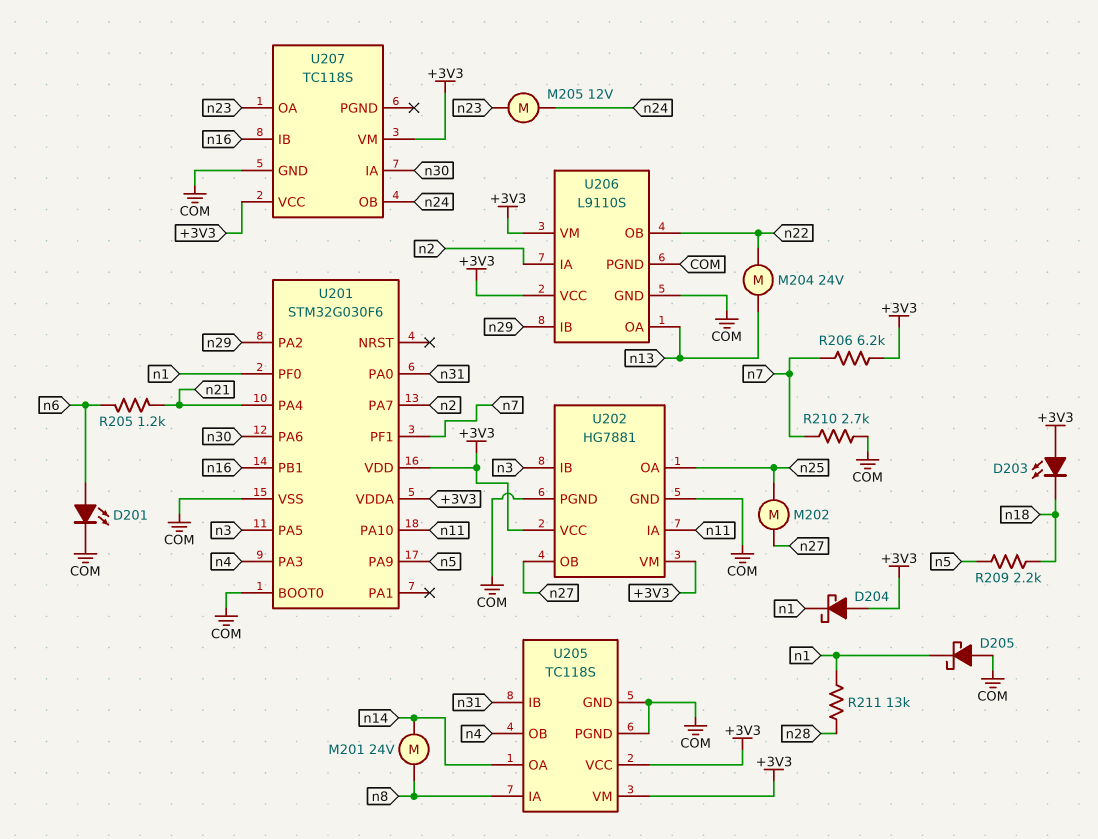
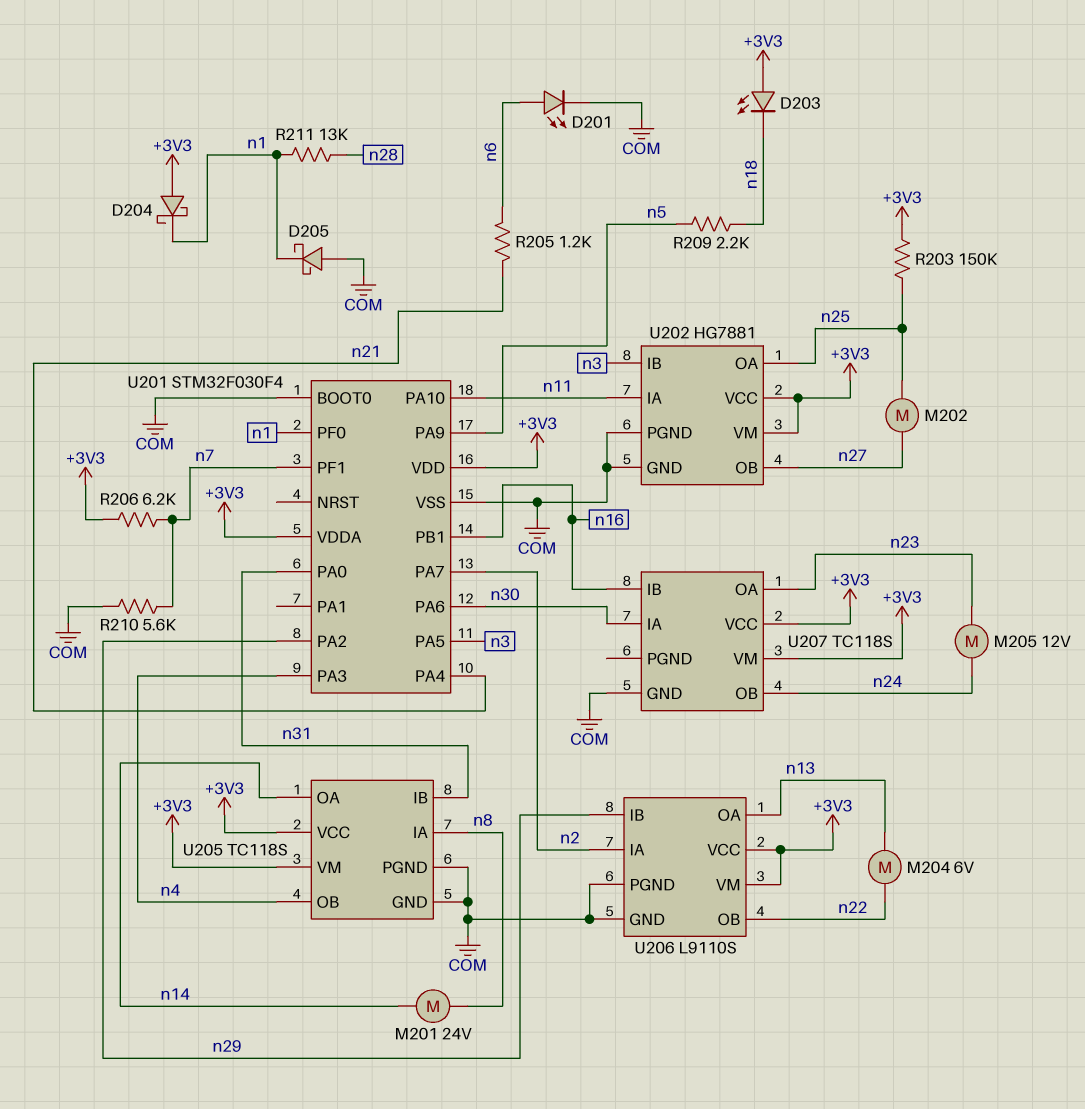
M204: motor 24V (n13, n22) -> motor 6V (n13, n22)
R203: none -> 150k (+3V3, n25)
R210: 2.7k (COM, n7) -> 5.6k (COM, n7)
U201: STM32G030F6 -> STM32F030F4

